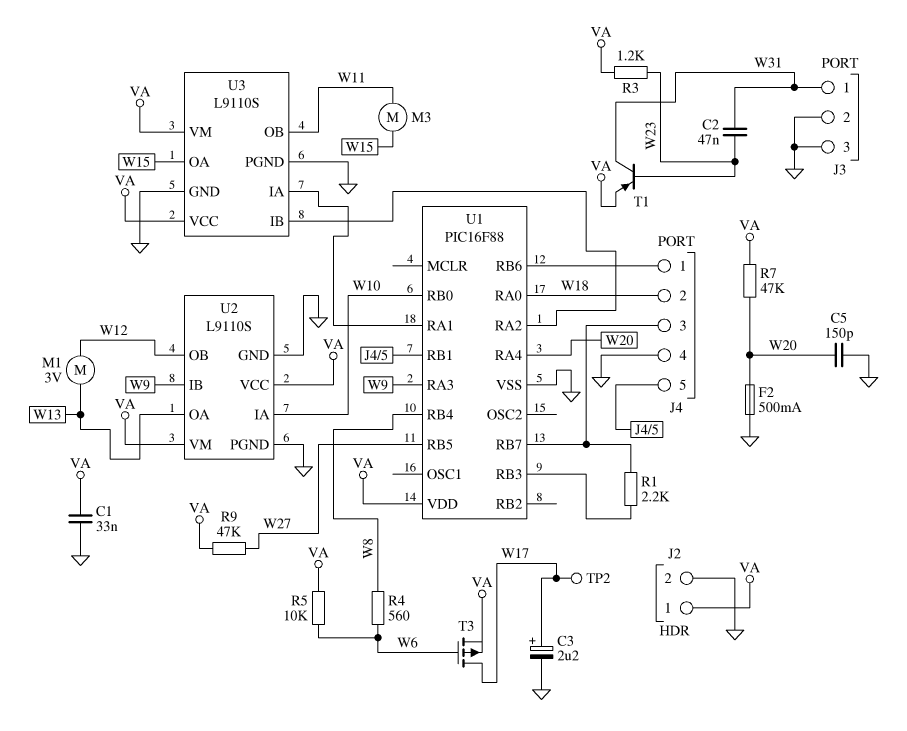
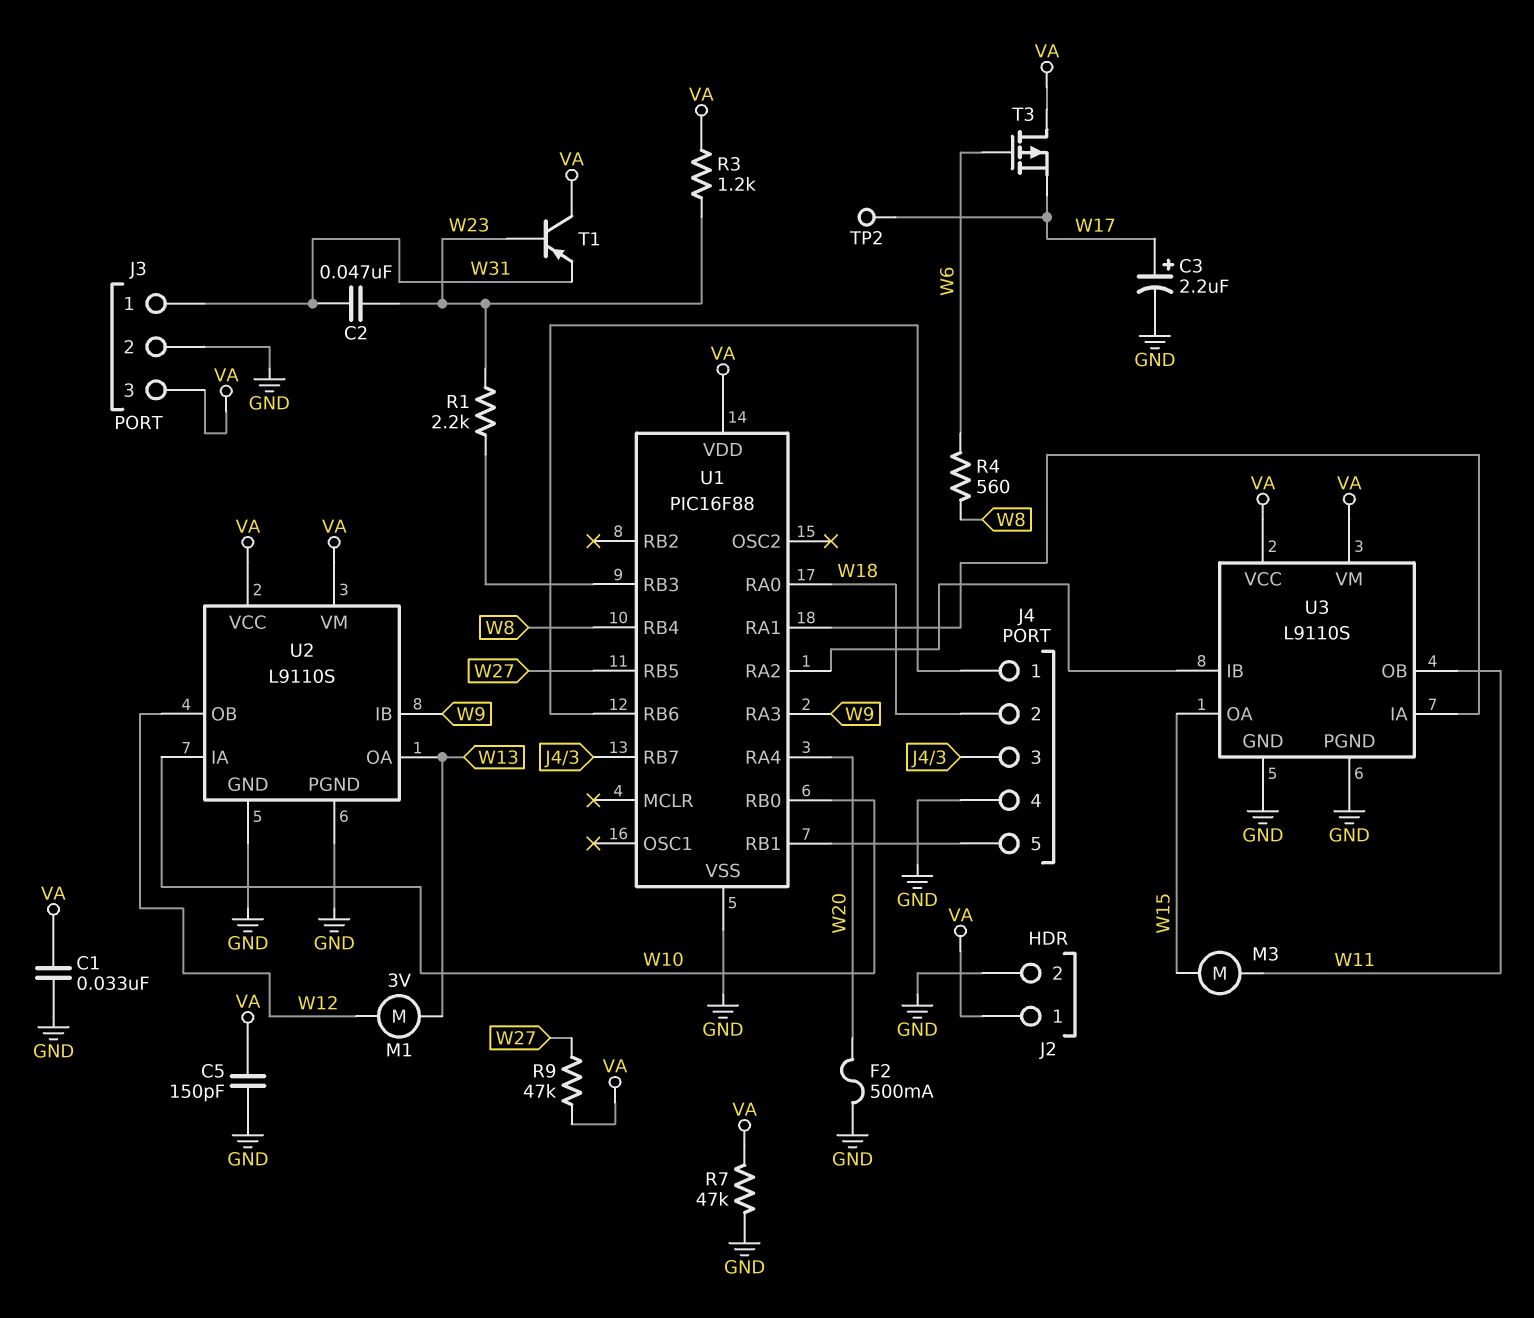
C5: 150pF (GND, W20) -> 150pF (GND, VA)
J3 pin 3: GND -> VA
R1: 2.2k (J4/3, U1/RB3) -> 2.2k (U1/RB3, W23)
R5: 10k (VA, W6) -> none
R7: 47k (VA, W20) -> 47k (GND, VA)
T1: PNP (B W23, C W31, E VA) -> PNP (B W23, C VA, E W31)
T3: PMOS (G W6, D W17, S VA) -> PMOS (G W6, D VA, S W17)

